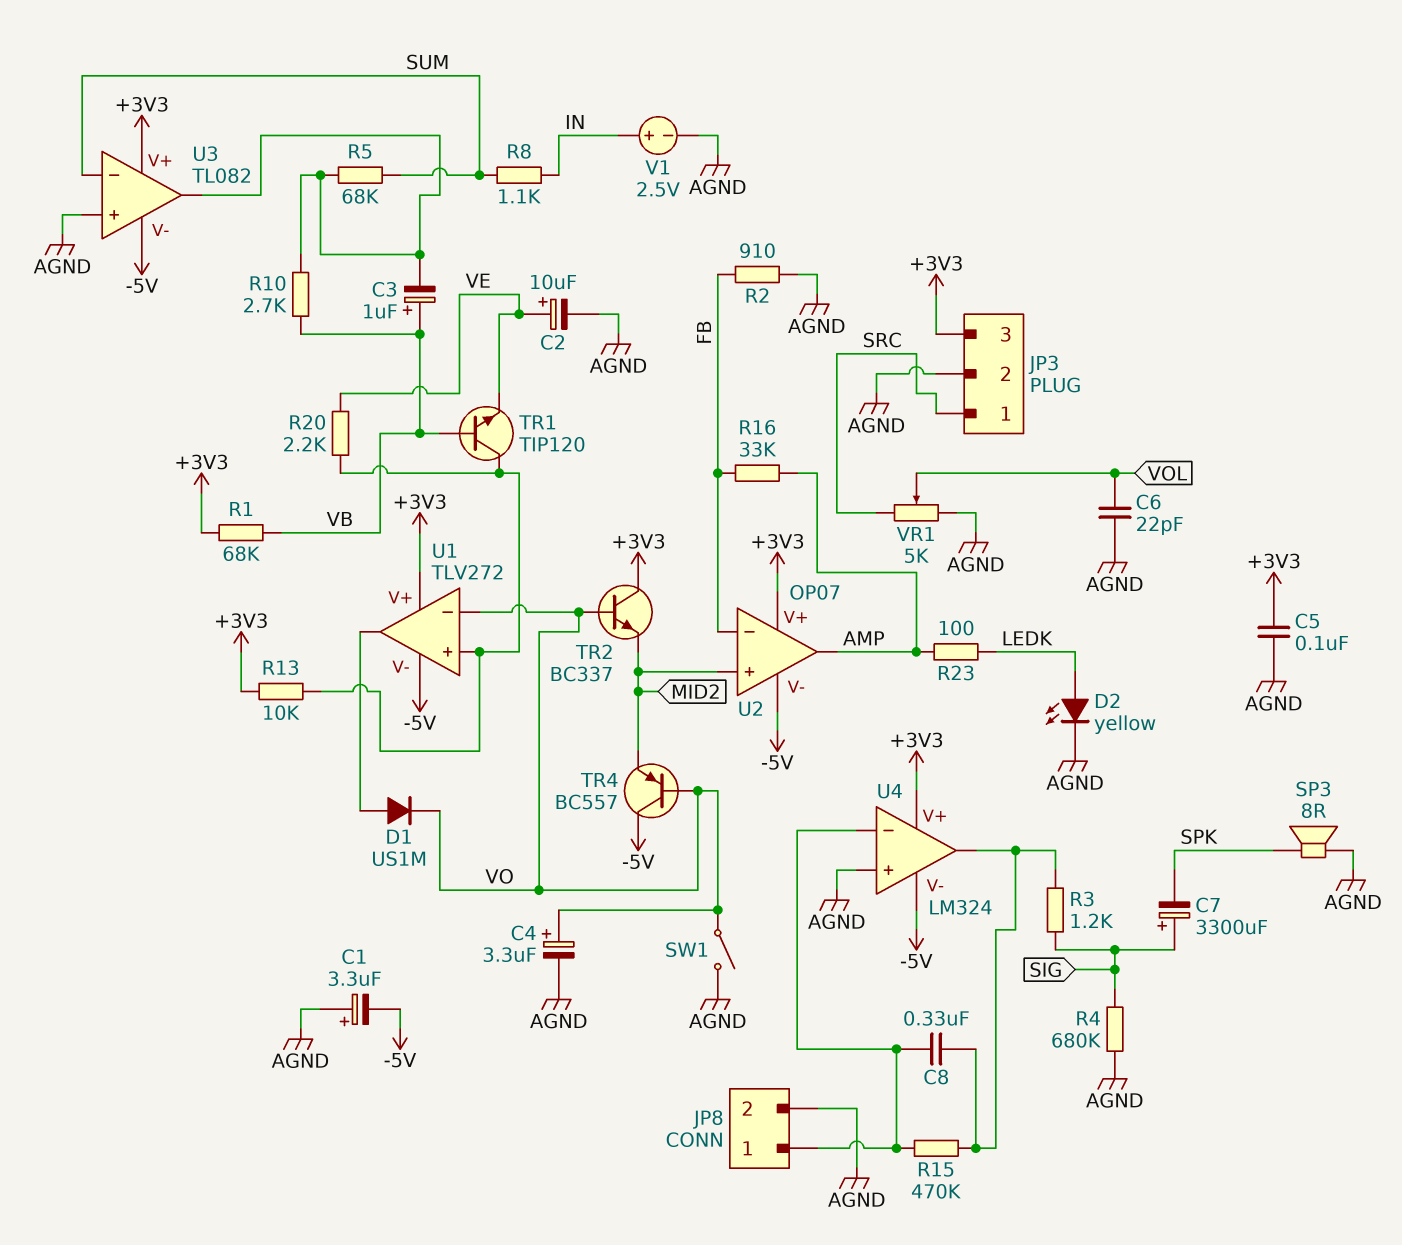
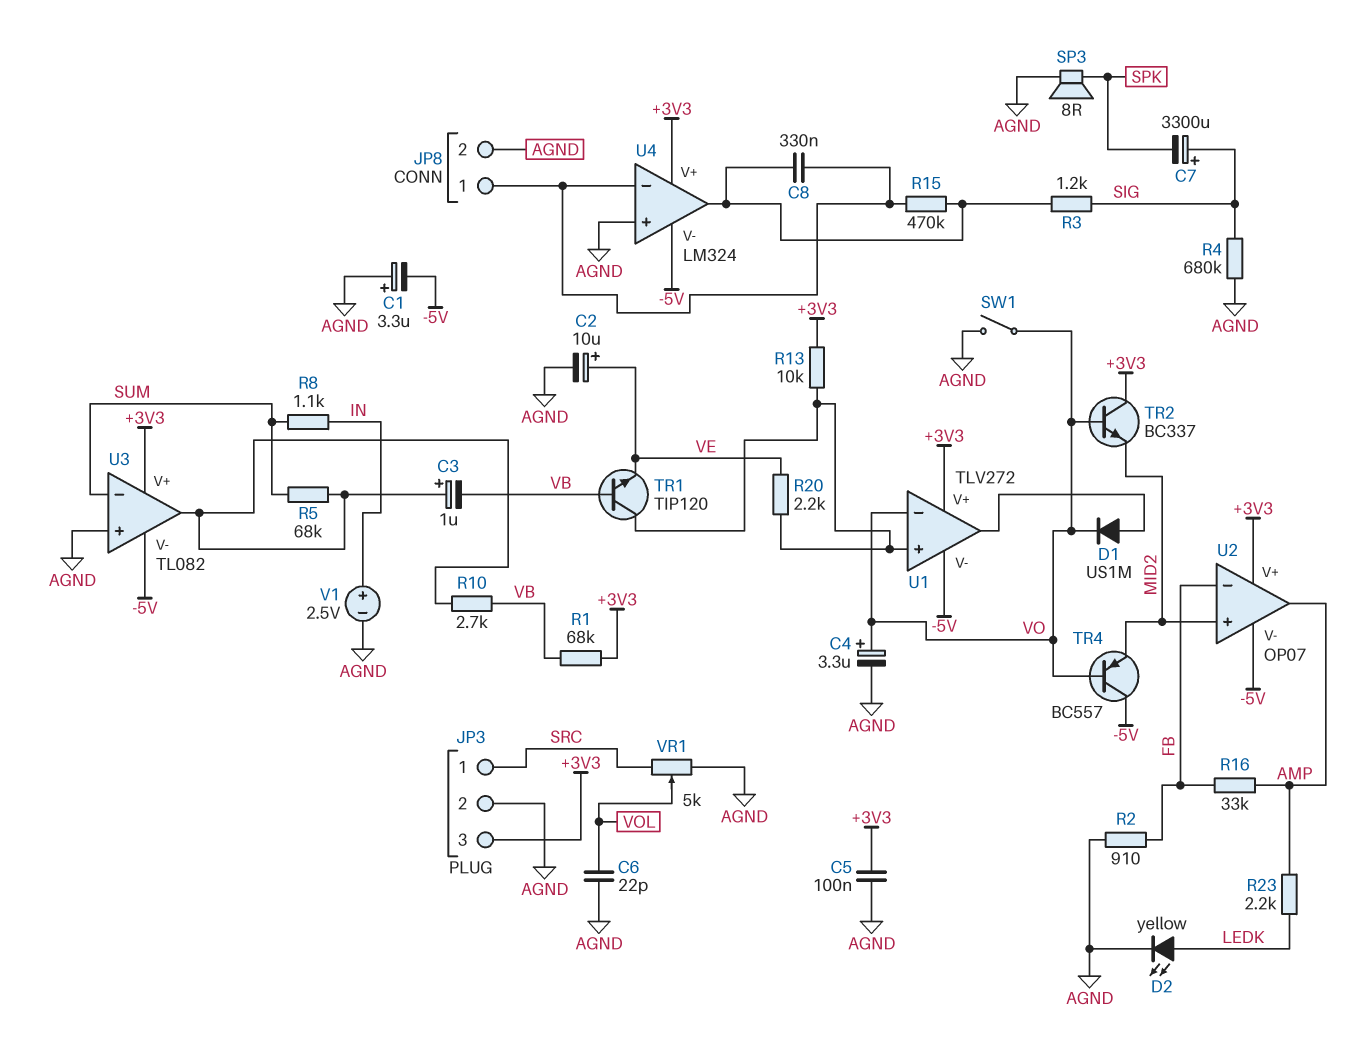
C3: 1uF (plus VB, minus U3/out) -> 1uF (plus U3/out, minus VB)
R23: 100 (AMP, LEDK) -> 2.2k (AMP, LEDK)

